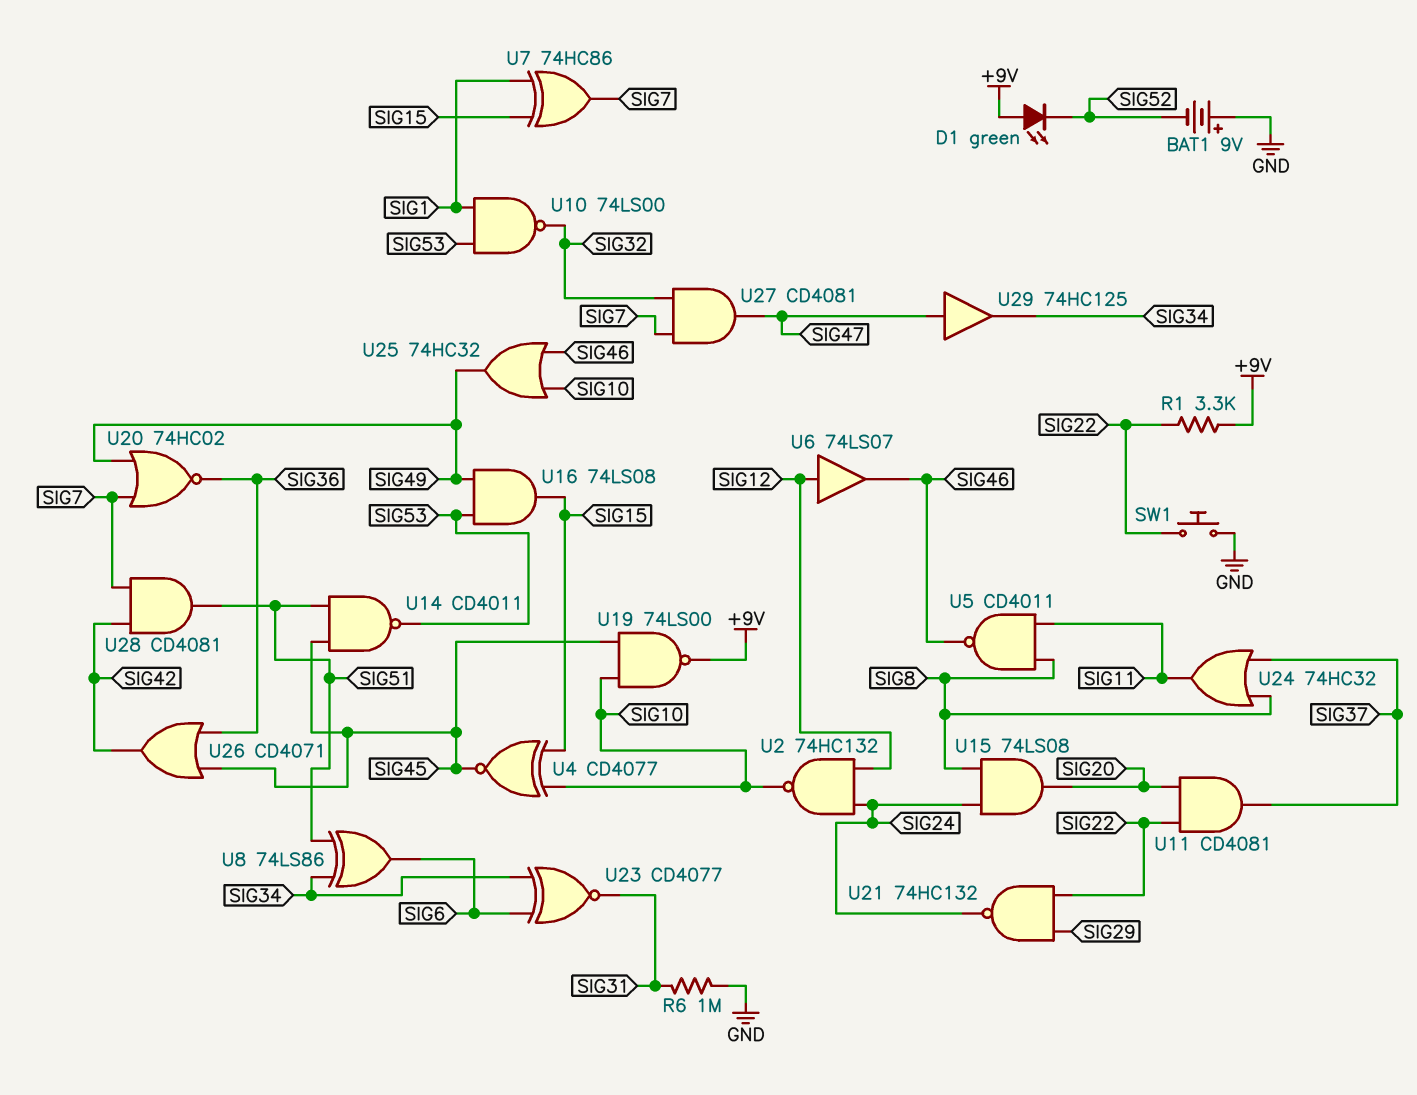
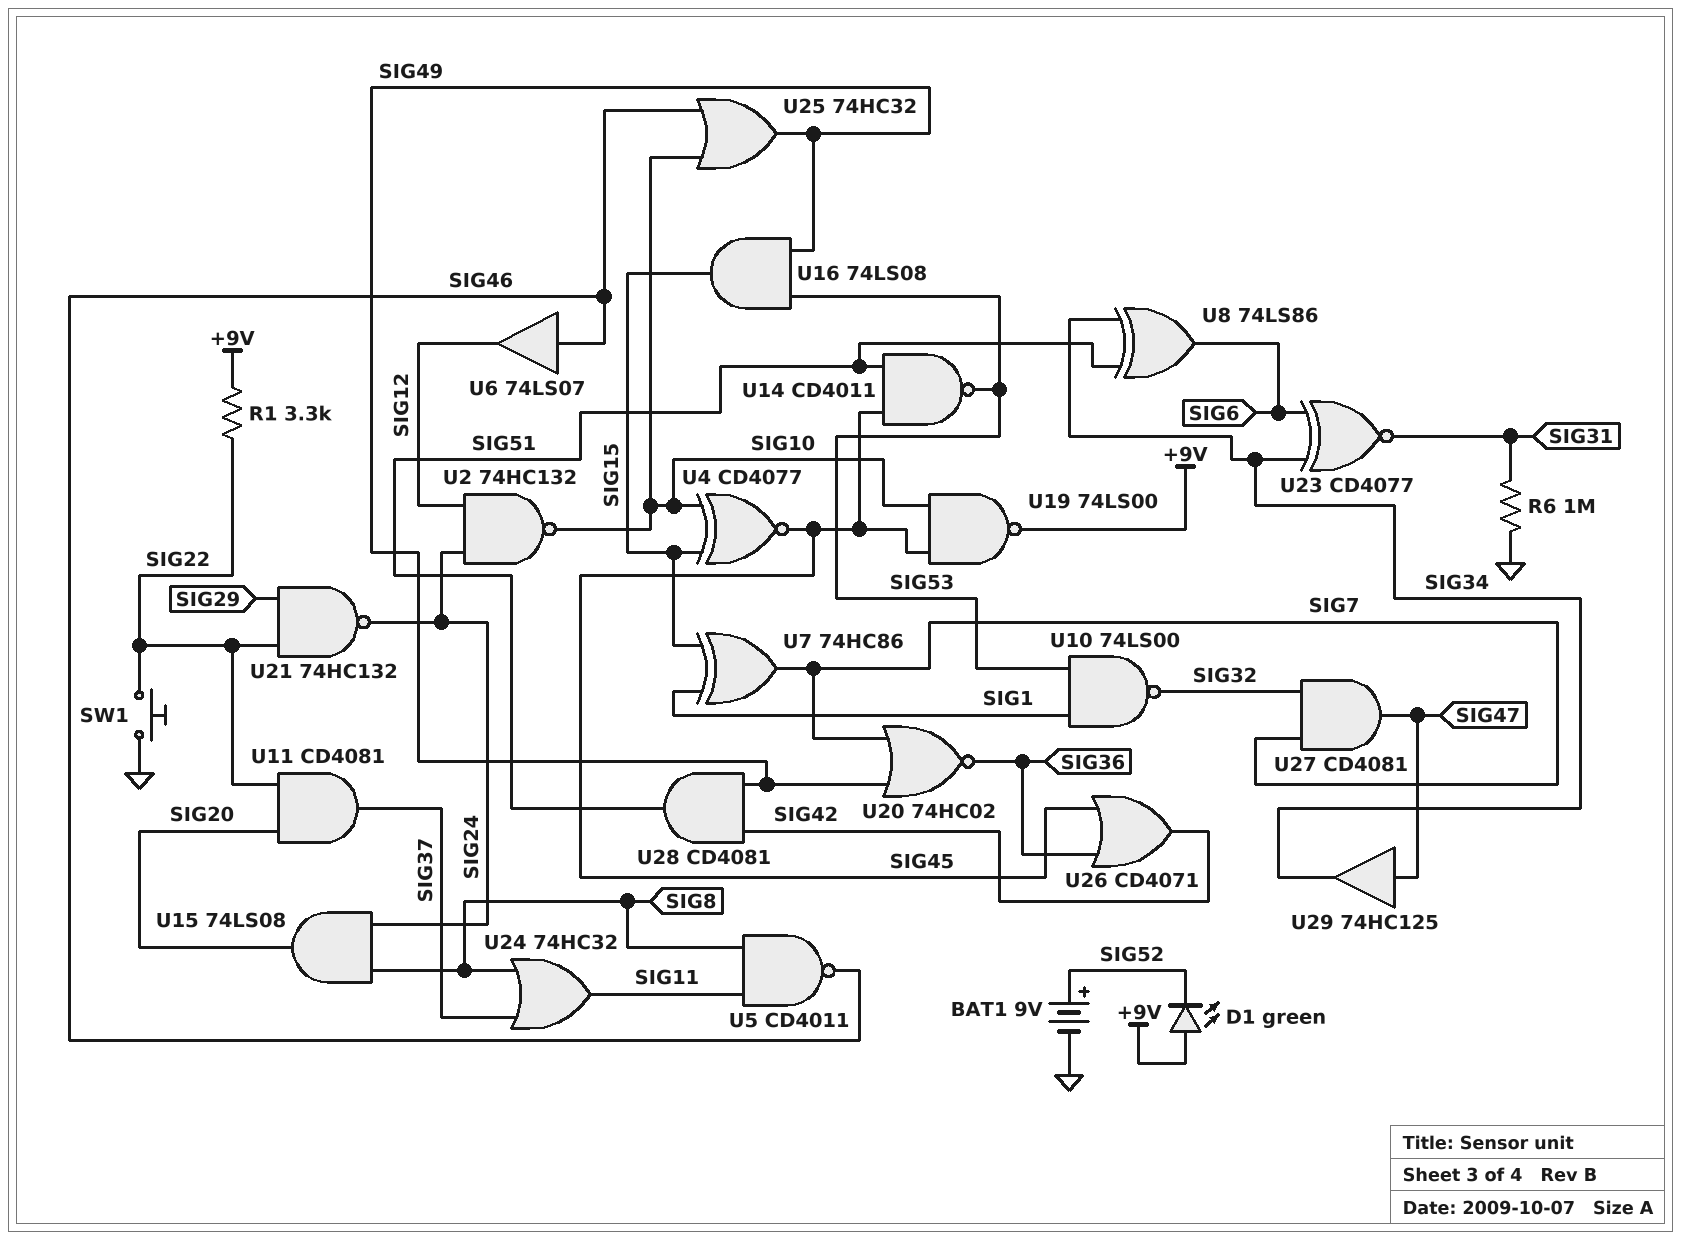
BAT1: 9V (plus GND, minus SIG52) -> 9V (plus SIG52, minus GND)
U6: buffer 74LS07 (in SIG12, out SIG46) -> buffer 74LS07 (in SIG46, out SIG12)
U28: AND CD4081 (in SIG7, in SIG42, out SIG51) -> AND CD4081 (in SIG42, in SIG49, out SIG51)

